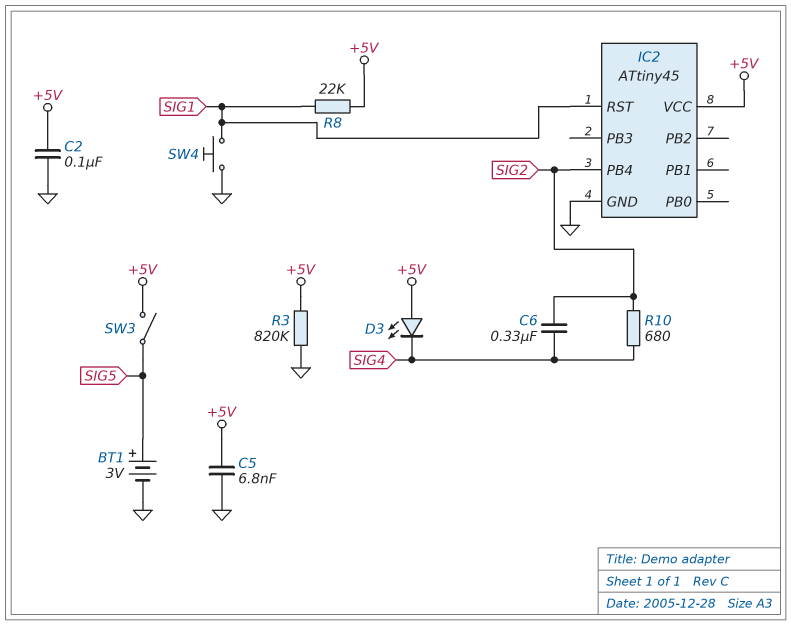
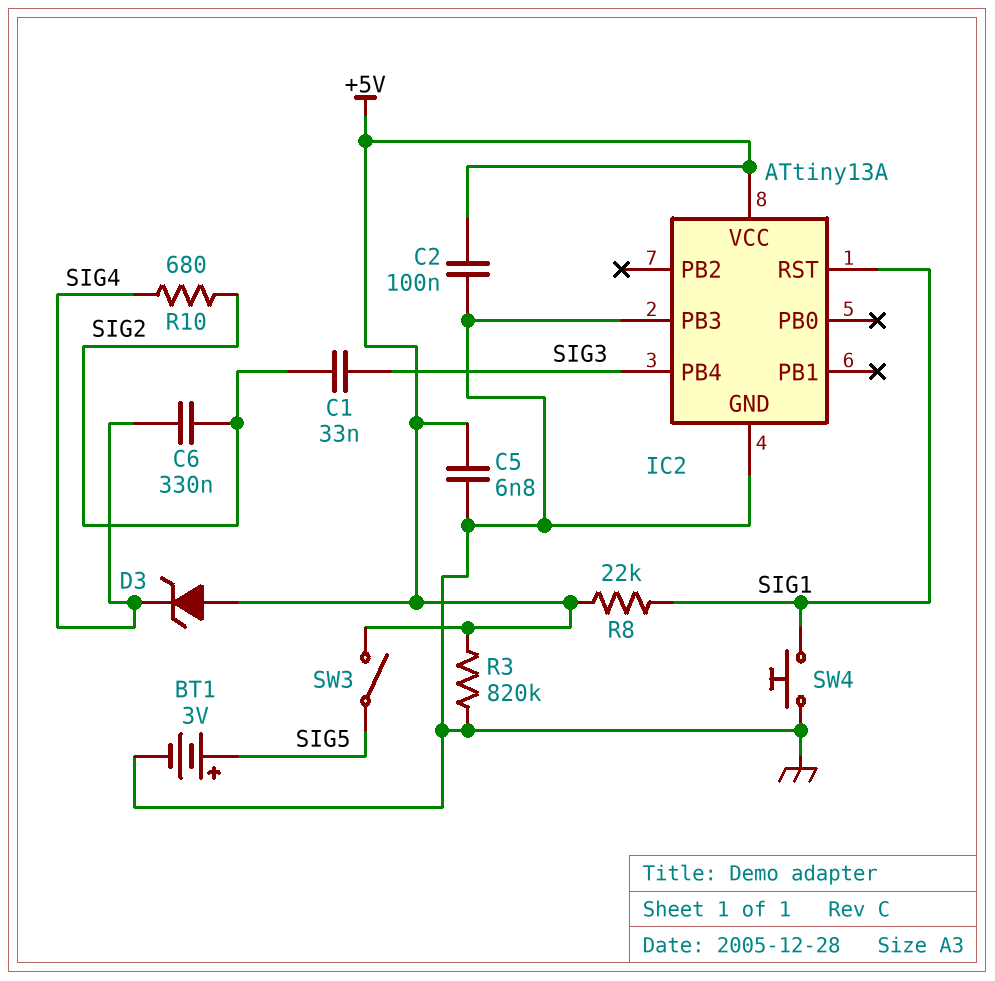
C1: none -> 33nF (SIG2, SIG3)
D3: LED (A +5V, K SIG4) -> zener (A +5V, K SIG4)
IC2: ATtiny45 -> ATtiny13A
IC2 pin PB3: none -> GND
IC2 pin PB4: SIG2 -> SIG3

